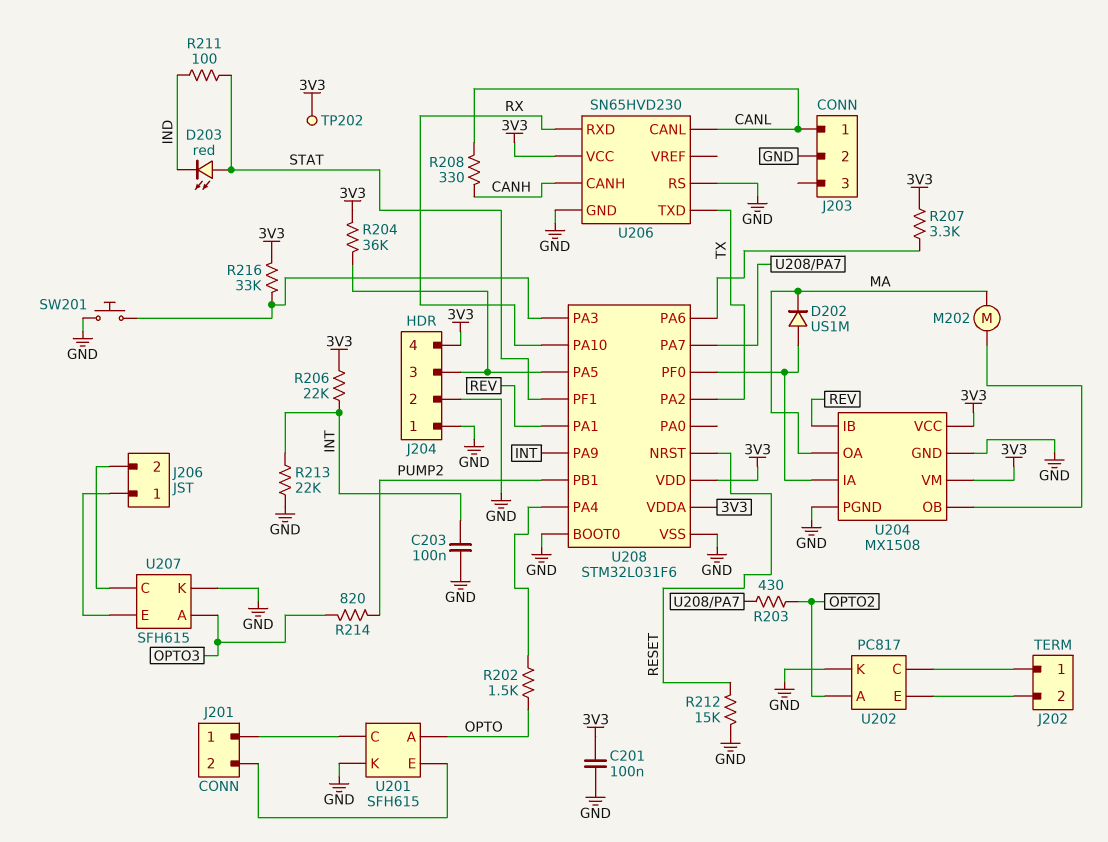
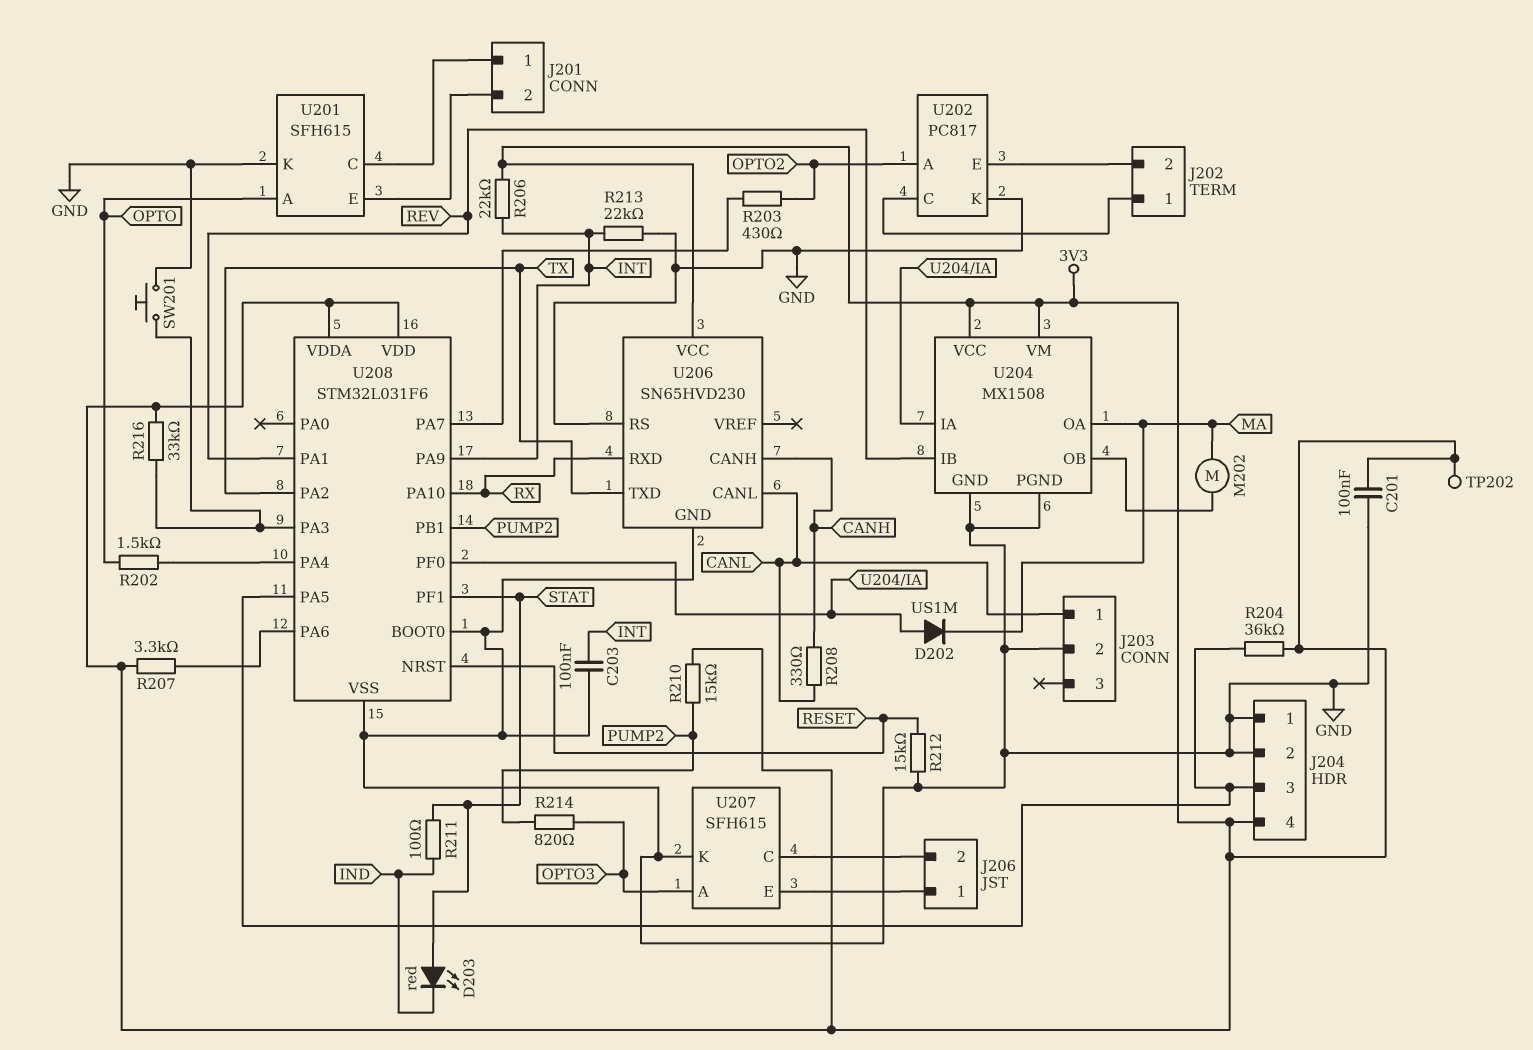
R210: none -> 15k (3V3, PUMP2)

